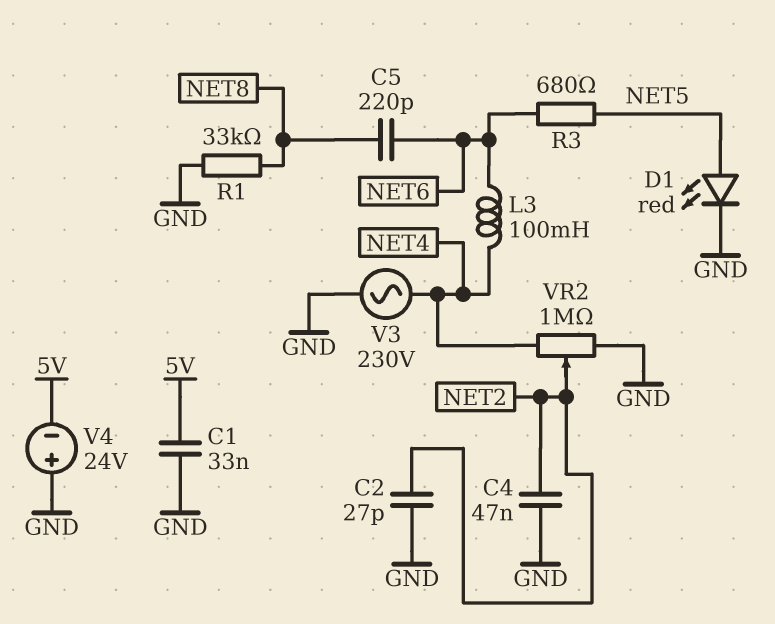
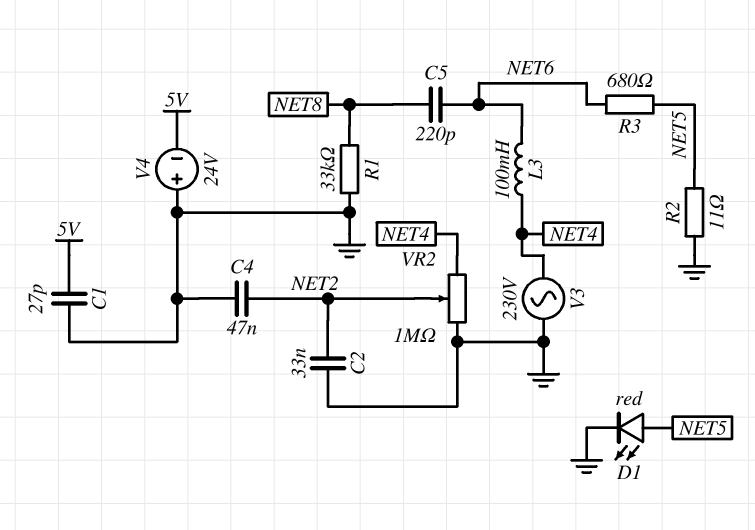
C1: 33nF (5V, GND) -> 27pF (5V, GND)
C2: 27pF (GND, NET2) -> 33nF (GND, NET2)
R2: none -> 11 (GND, NET5)

